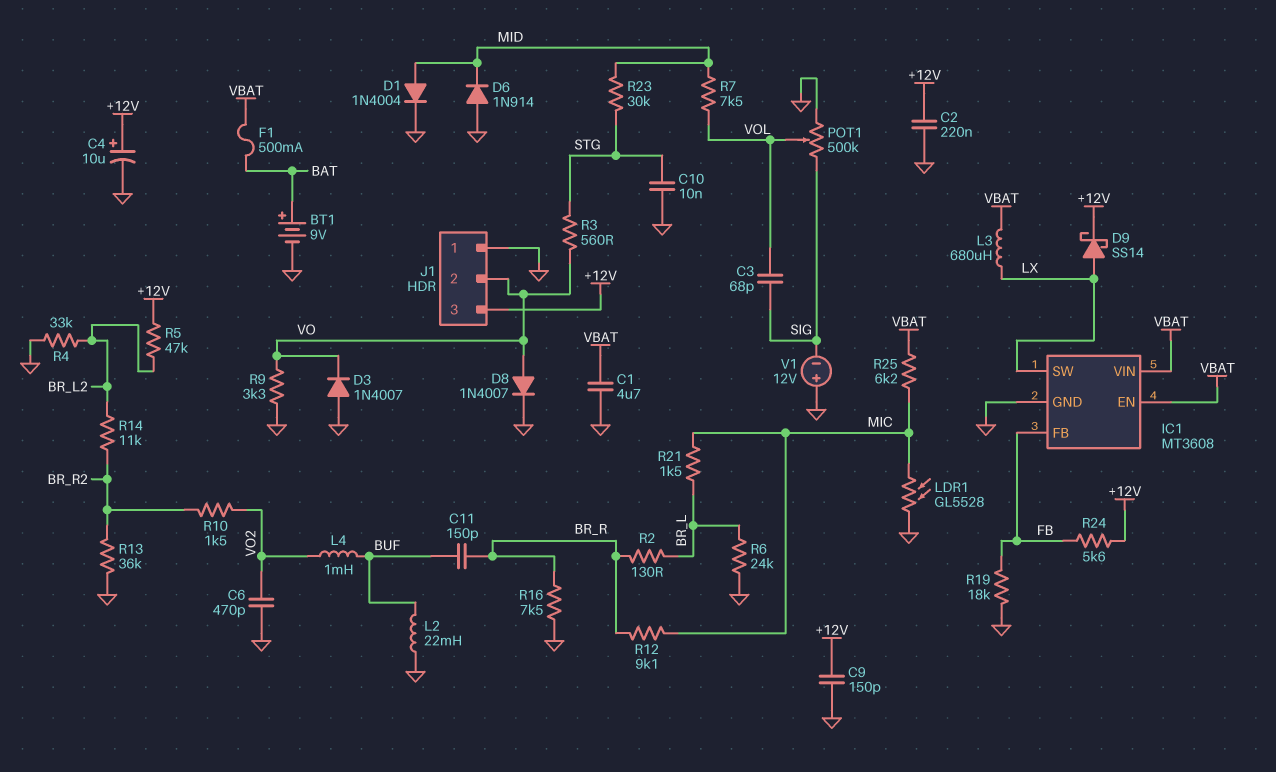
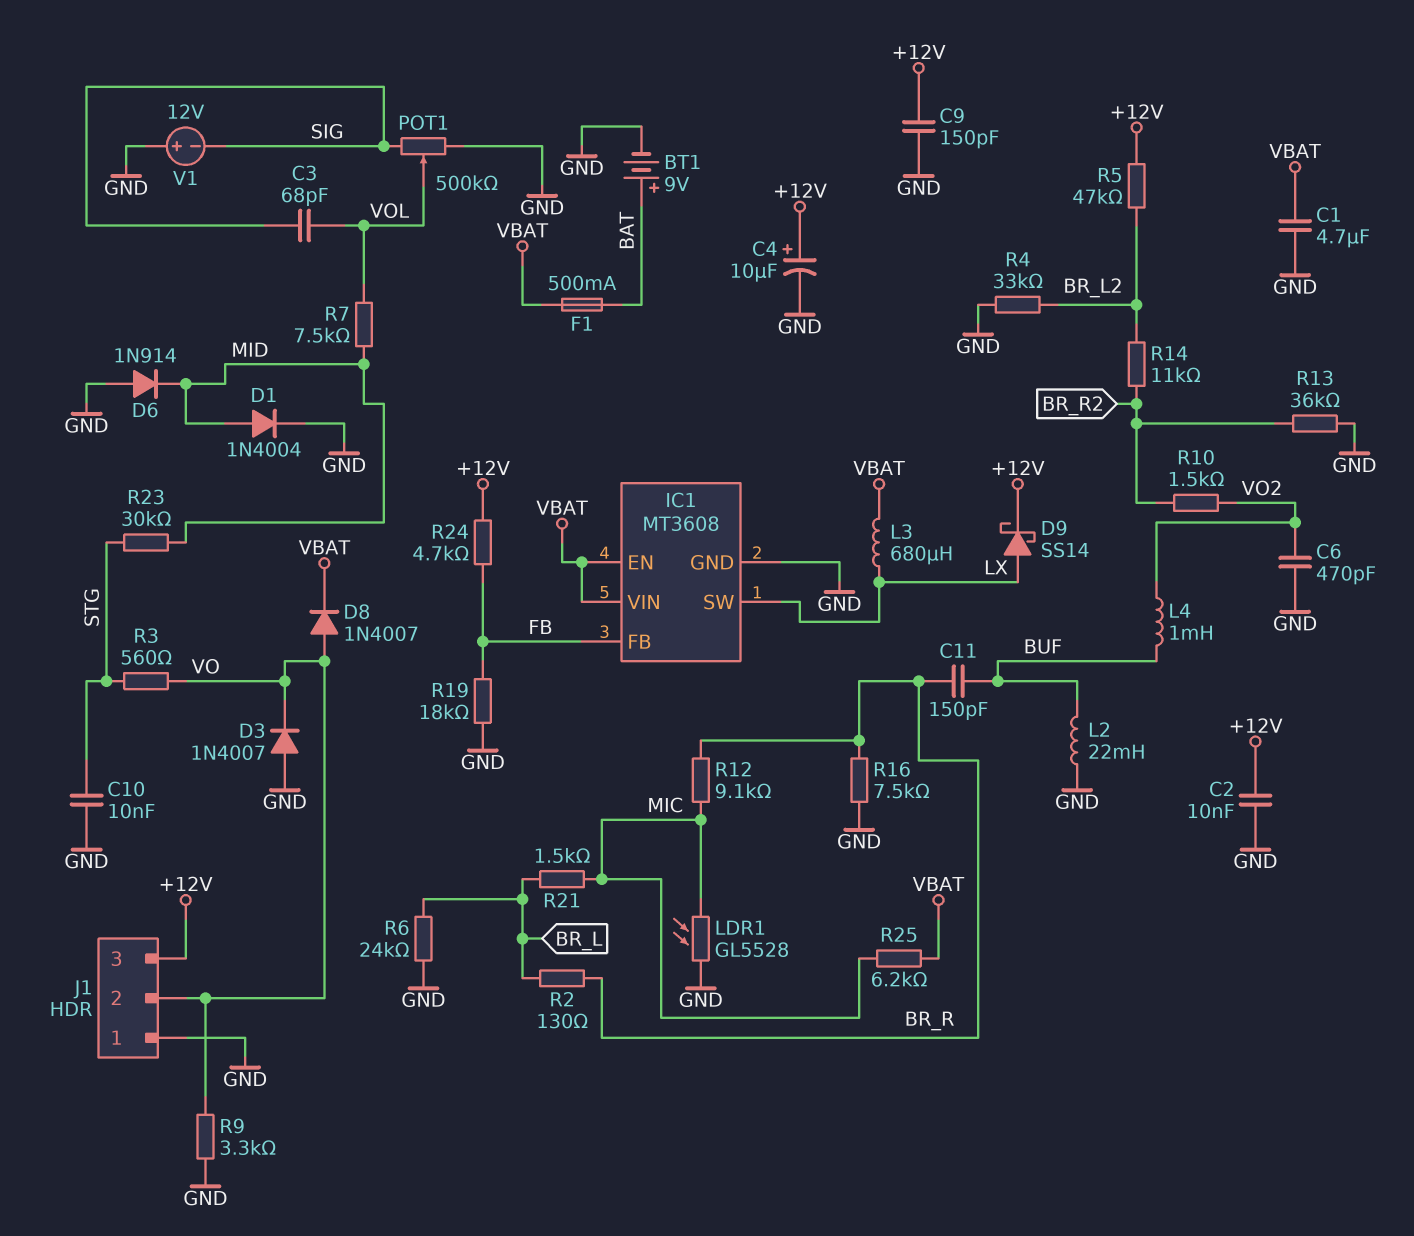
C2: 220nF (+12V, GND) -> 10nF (+12V, GND)
D8: diode 1N4007 (A VO, K GND) -> diode 1N4007 (A VO, K VBAT)
R24: 5.6k (+12V, FB) -> 4.7k (+12V, FB)

